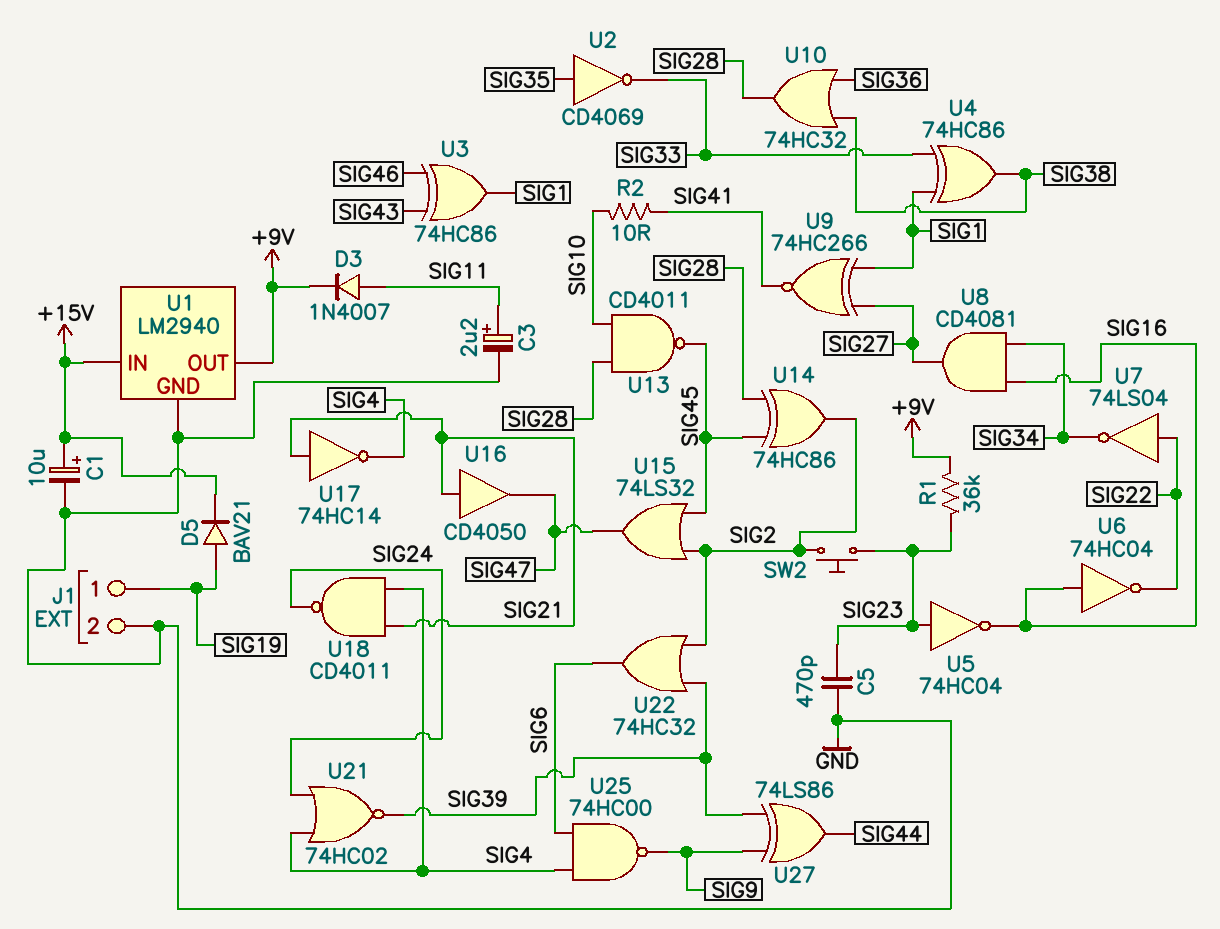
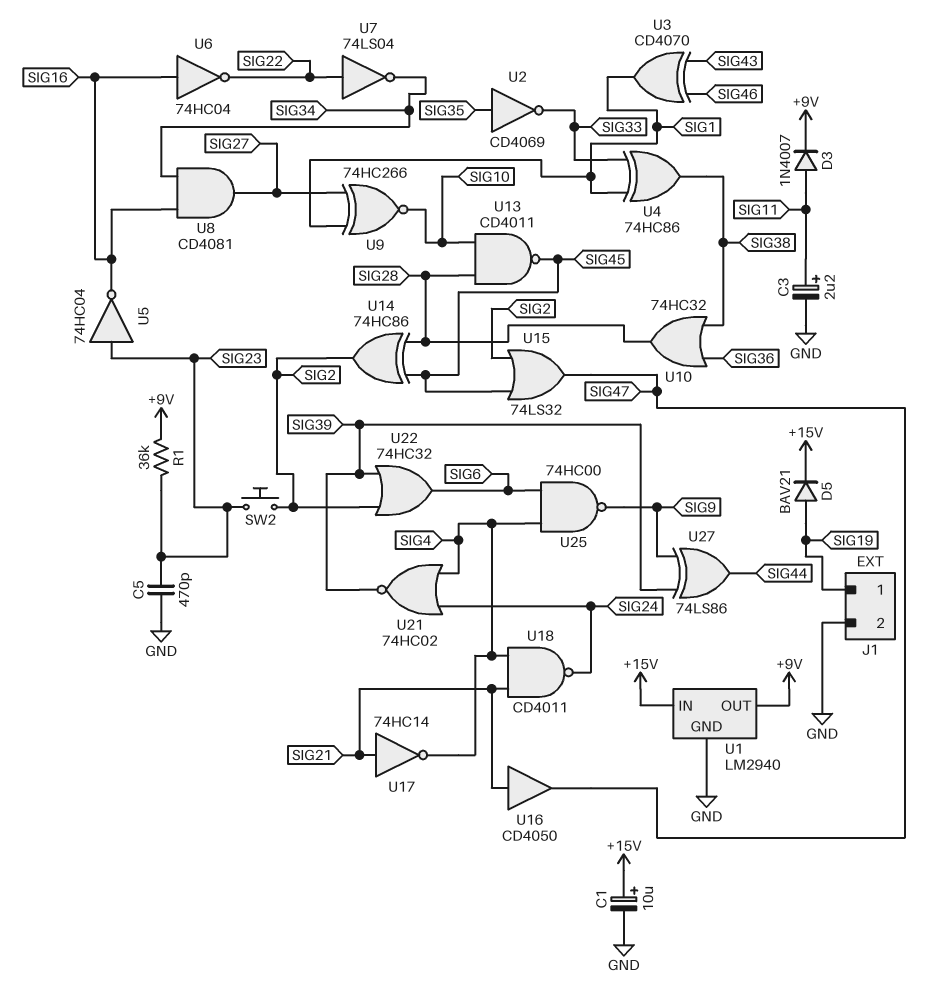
R2: 10 (SIG10, SIG41) -> none
U3: XOR 74HC86 (in SIG43, in SIG46, out SIG1) -> XOR CD4070 (in SIG43, in SIG46, out SIG1)
U9: XNOR 74HC266 (in SIG1, in SIG27, out SIG41) -> XNOR 74HC266 (in SIG1, in SIG27, out SIG10)

